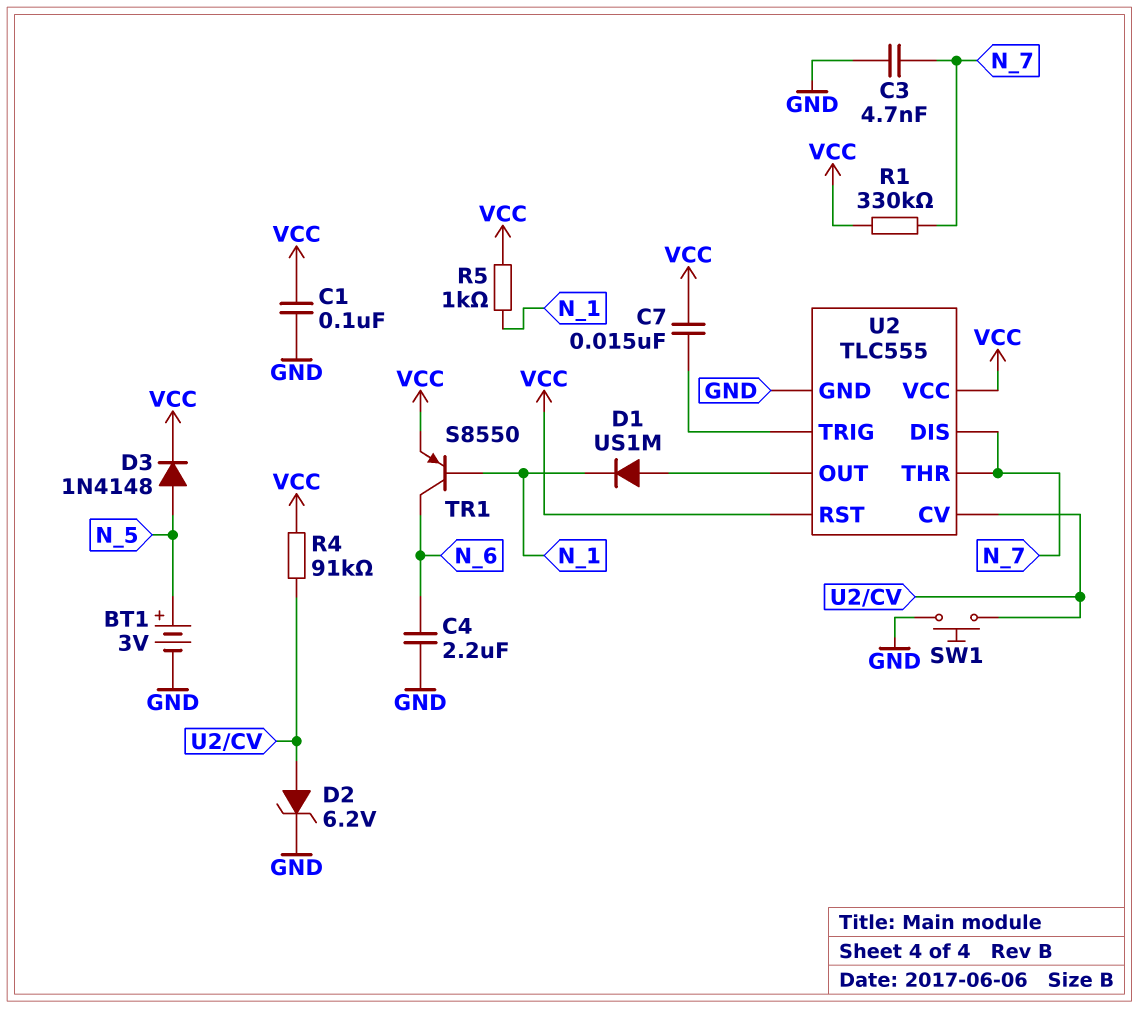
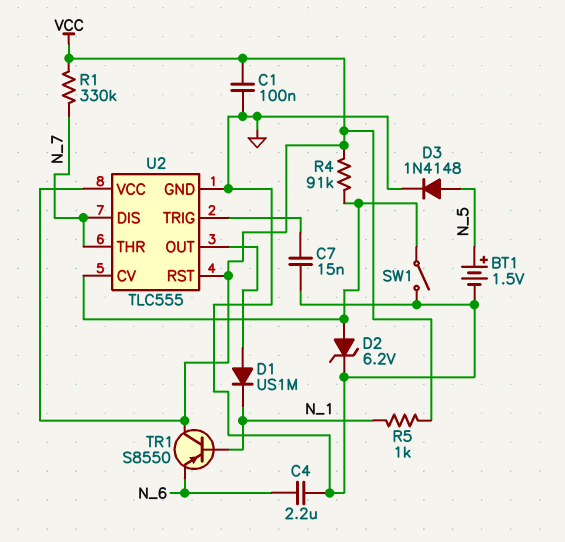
BT1: 3V (plus N_5, minus GND) -> 1.5V (plus N_5, minus GND)
C3: 4.7nF (GND, N_7) -> none
C7: 15nF (U2/TRIG, VCC) -> 15nF (GND, U2/TRIG)
D3: diode 1N4148 (A N_5, K VCC) -> diode 1N4148 (A N_5, K GND)
SW1: button (GND, U2/CV) -> switch (GND, U2/CV)
TR1: PNP S8550 (B N_1, C N_6, E VCC) -> PNP S8550 (B N_1, C VCC, E N_6)

